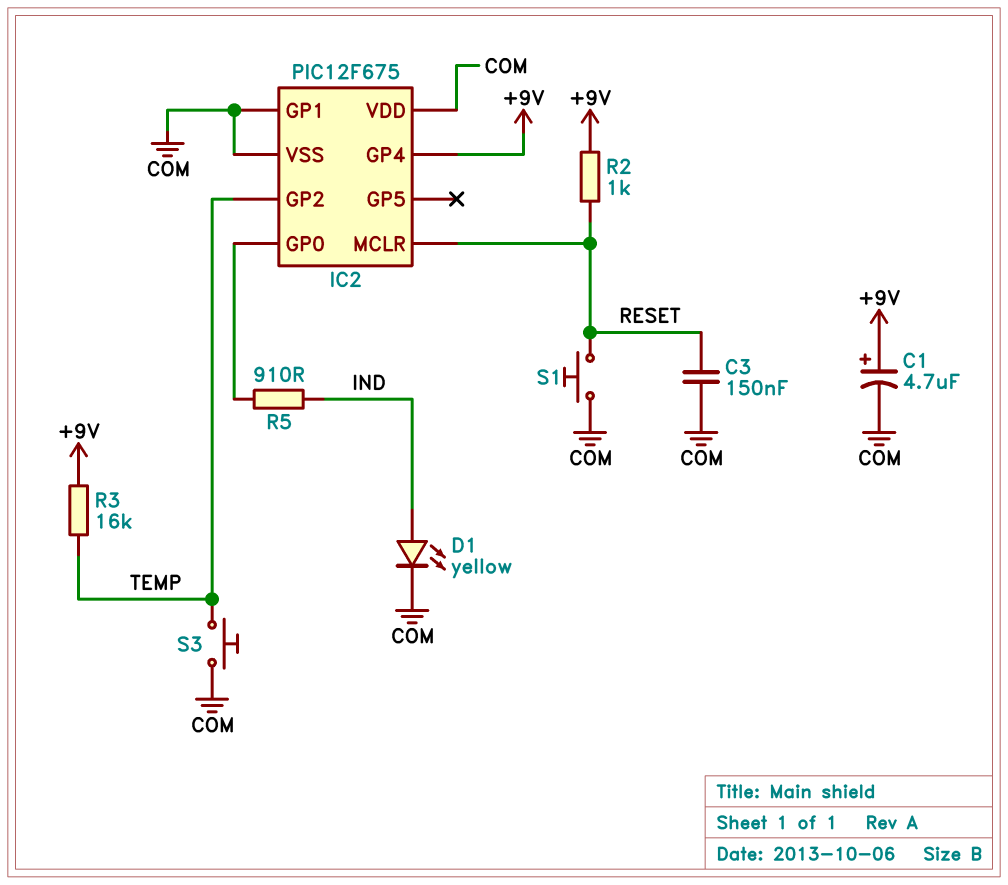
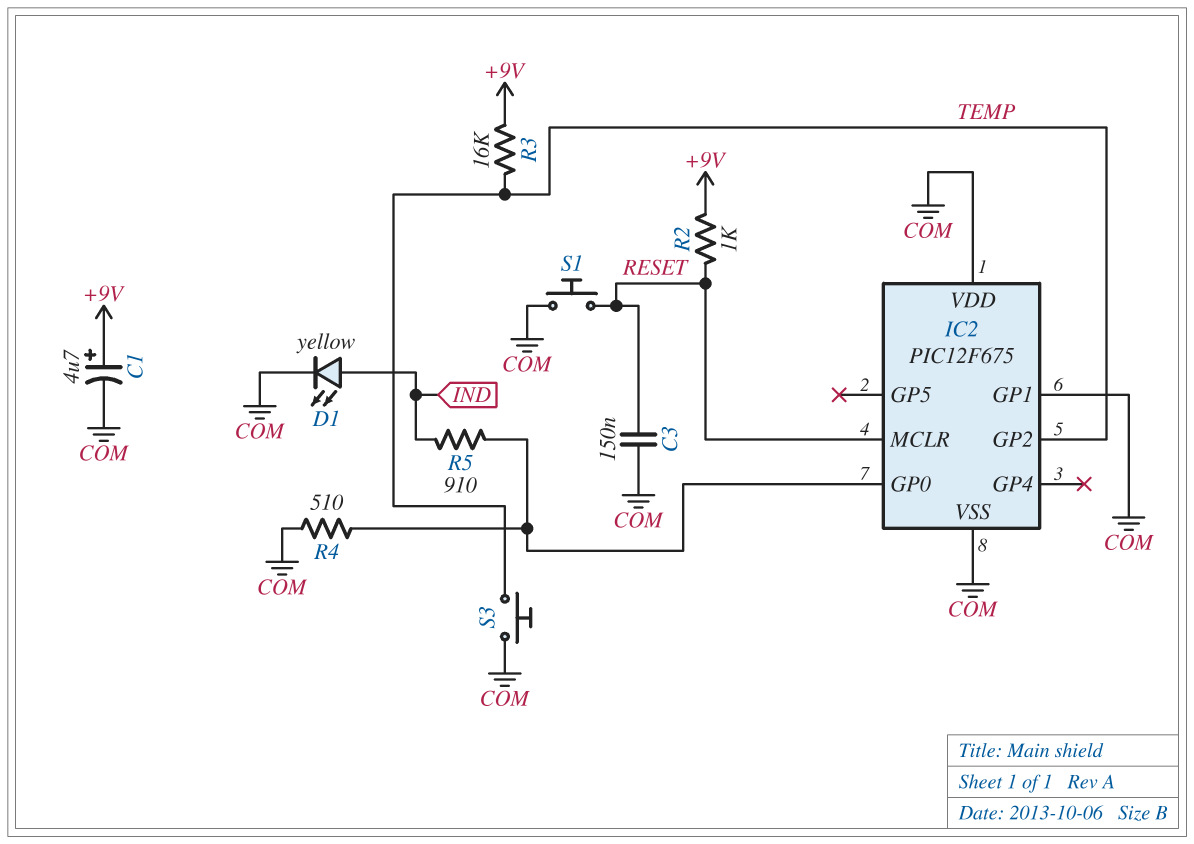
IC2 pin GP4: +9V -> none
R4: none -> 510 (COM, IC2/GP0)

